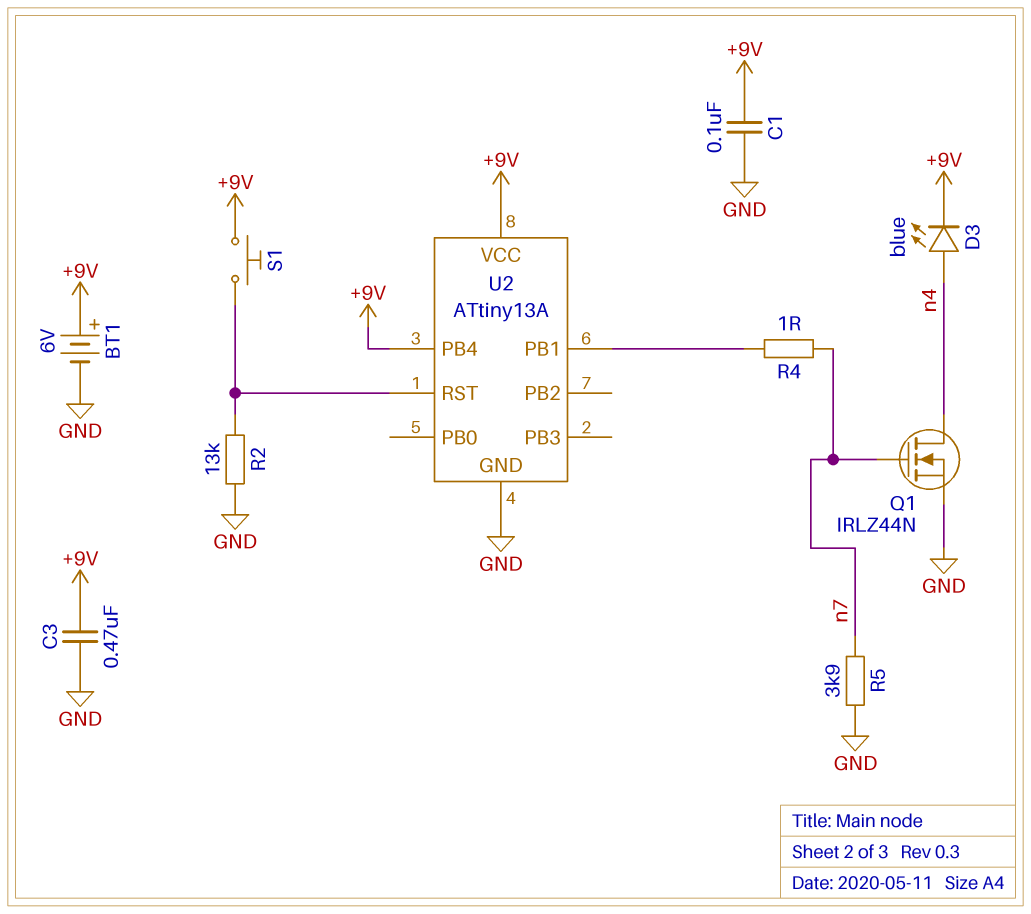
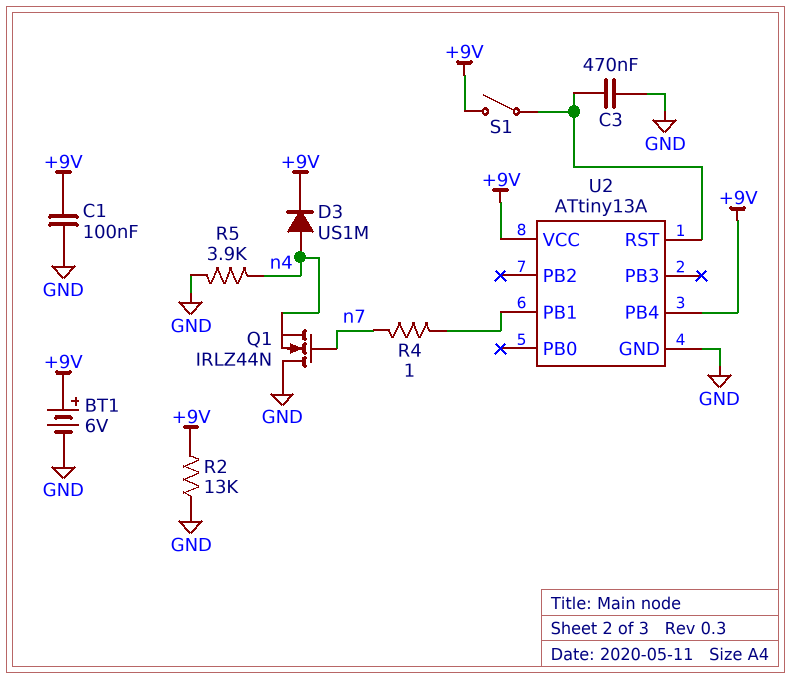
C3: 470nF (+9V, GND) -> 470nF (GND, U2/RST)
D3: LED blue (A n4, K +9V) -> diode US1M (A n4, K +9V)
Q1: NMOS IRLZ44N (G n7, D n4, S GND) -> NMOS IRLZ44N (G n7, D GND, S n4)
R2: 13k (GND, U2/RST) -> 13k (+9V, GND)
R5: 3.9k (GND, n7) -> 3.9k (GND, n4)
S1: button (+9V, U2/RST) -> switch (+9V, U2/RST)

